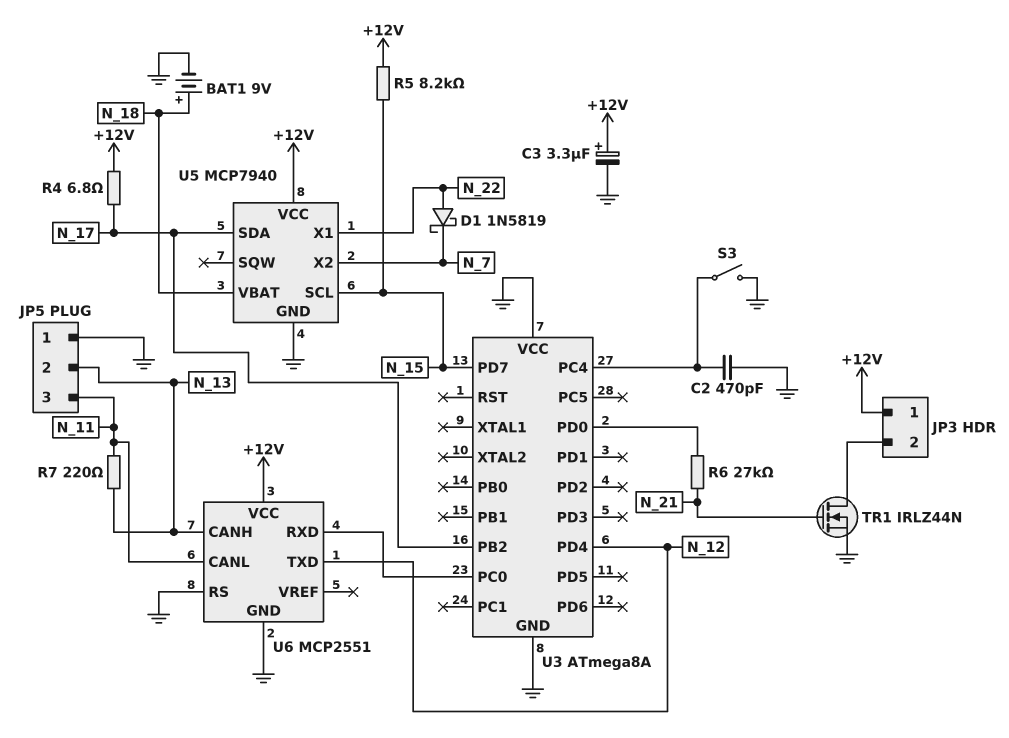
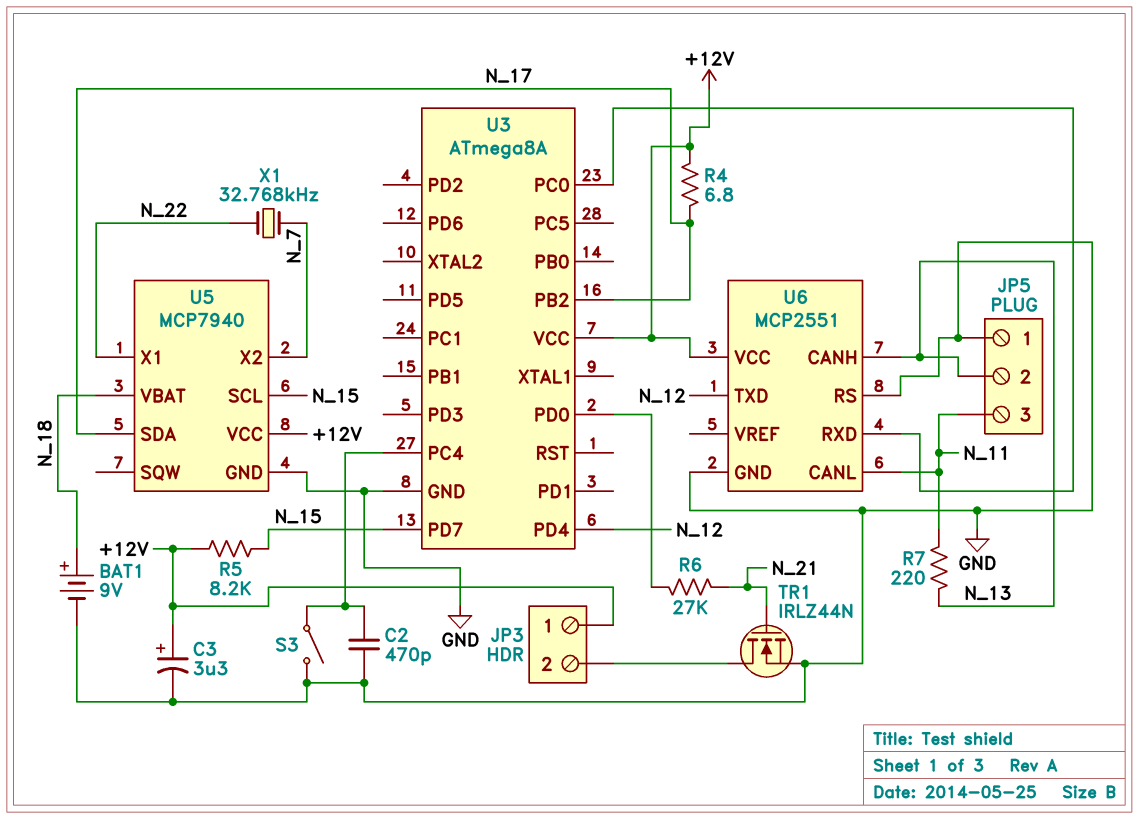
D1: schottky 1N5819 (A N_22, K N_7) -> none
U3 pin VCC: GND -> +12V
X1: none -> 32.768kHz (N_7, N_22)

